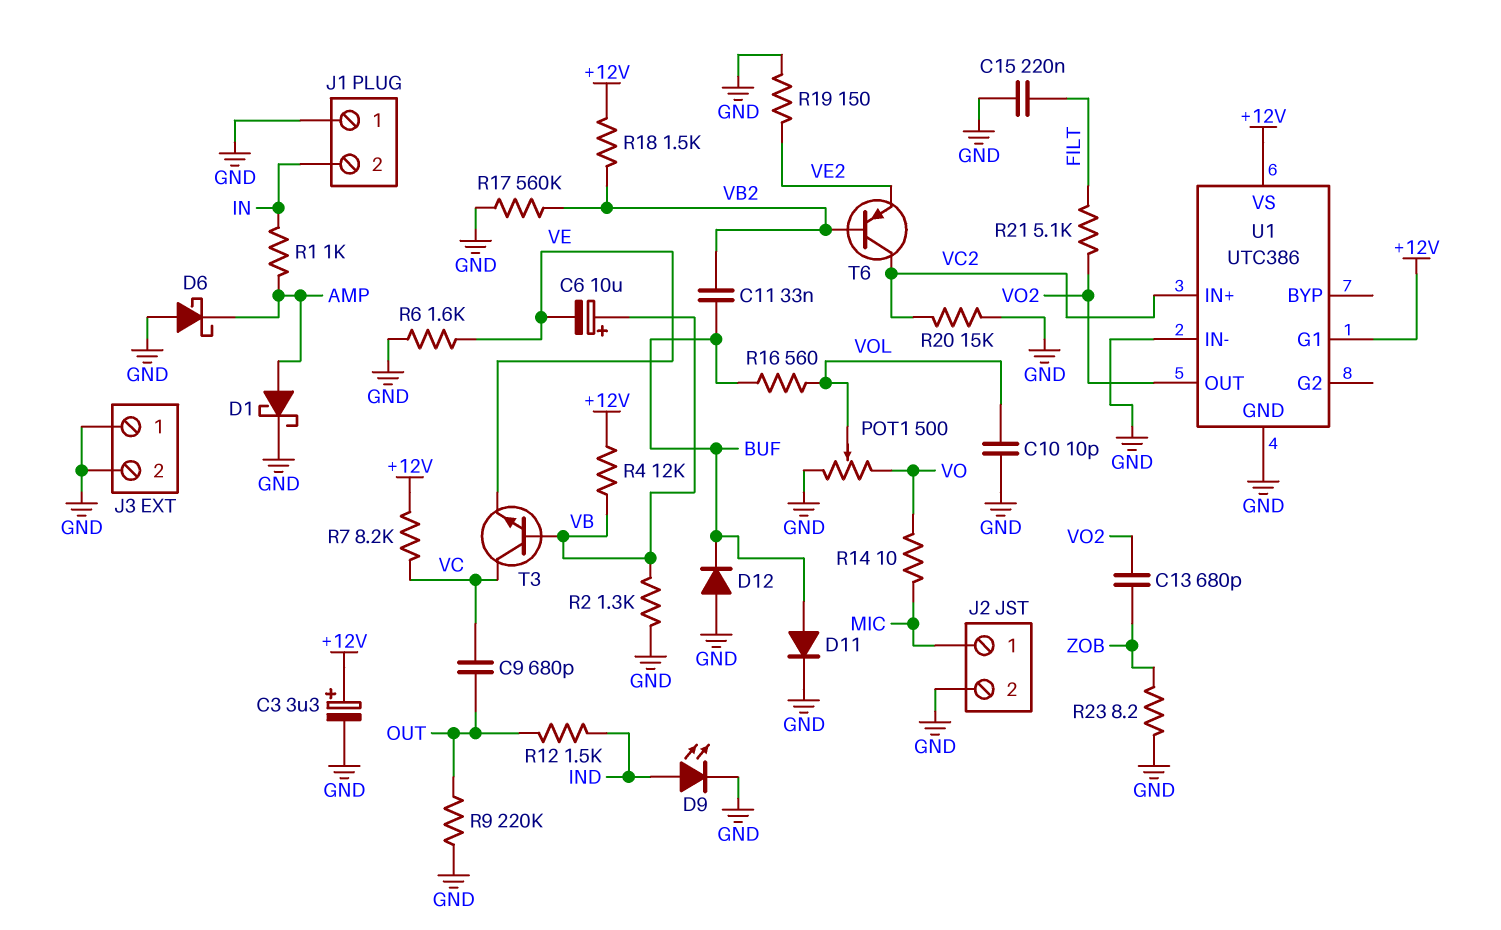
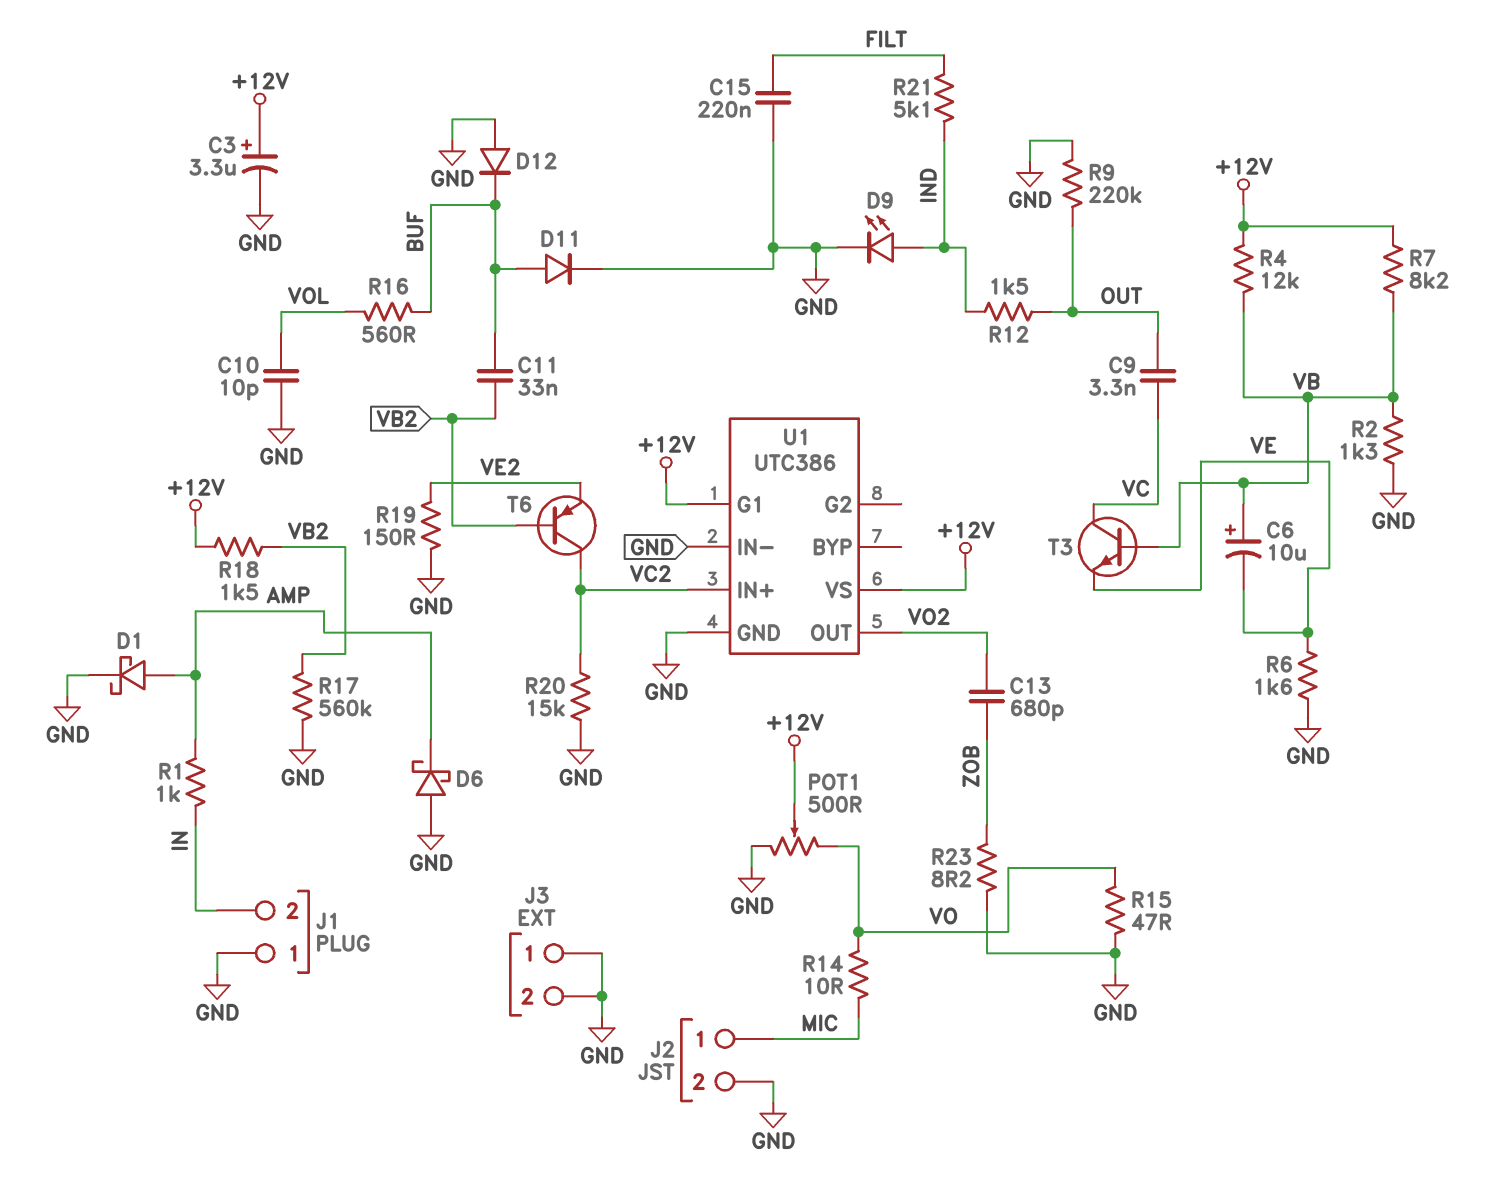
C9: 680pF (OUT, VC) -> 3.3nF (OUT, VC)
POT1: 500 (GND, VO, wiper VOL) -> 500 (GND, VO, wiper +12V)
R7: 8.2k (+12V, VC) -> 8.2k (+12V, VB)
R15: none -> 47 (GND, VO)
R21: 5.1k (FILT, VO2) -> 5.1k (FILT, IND)

